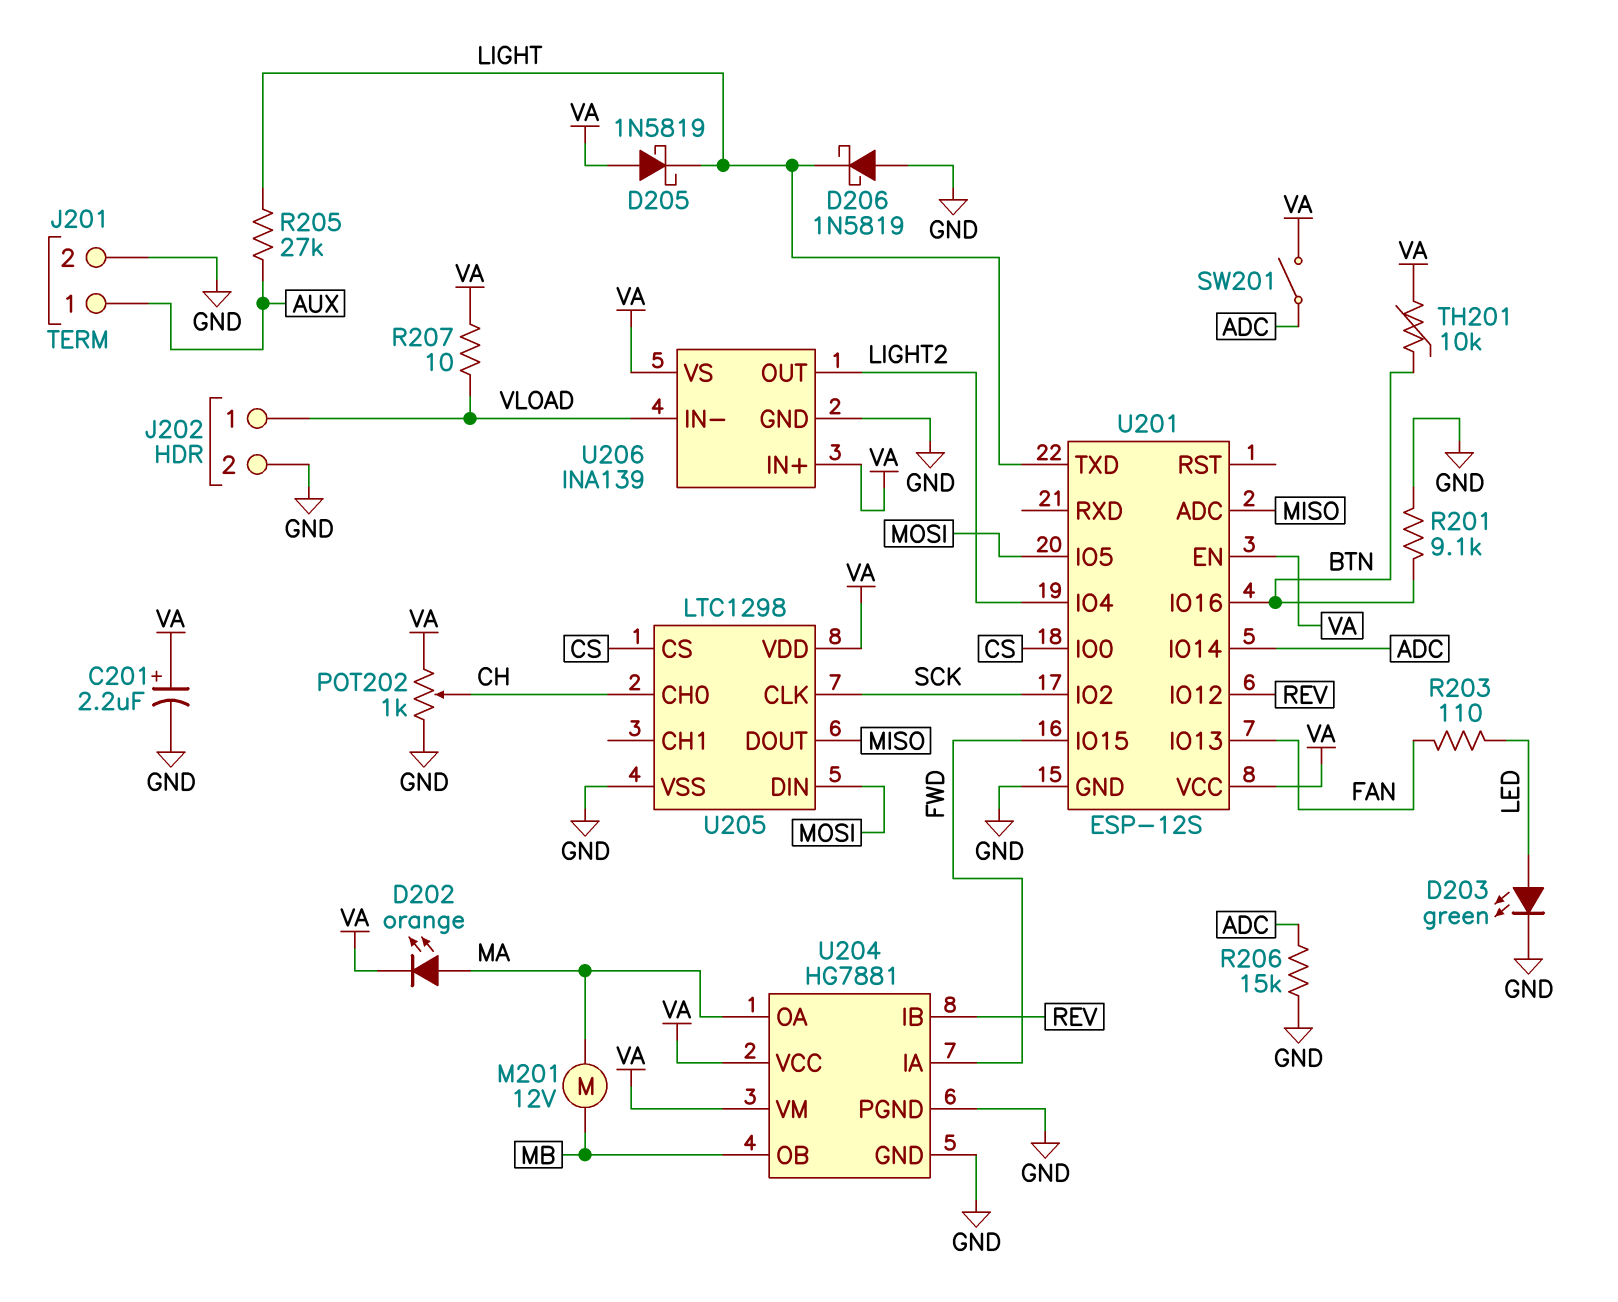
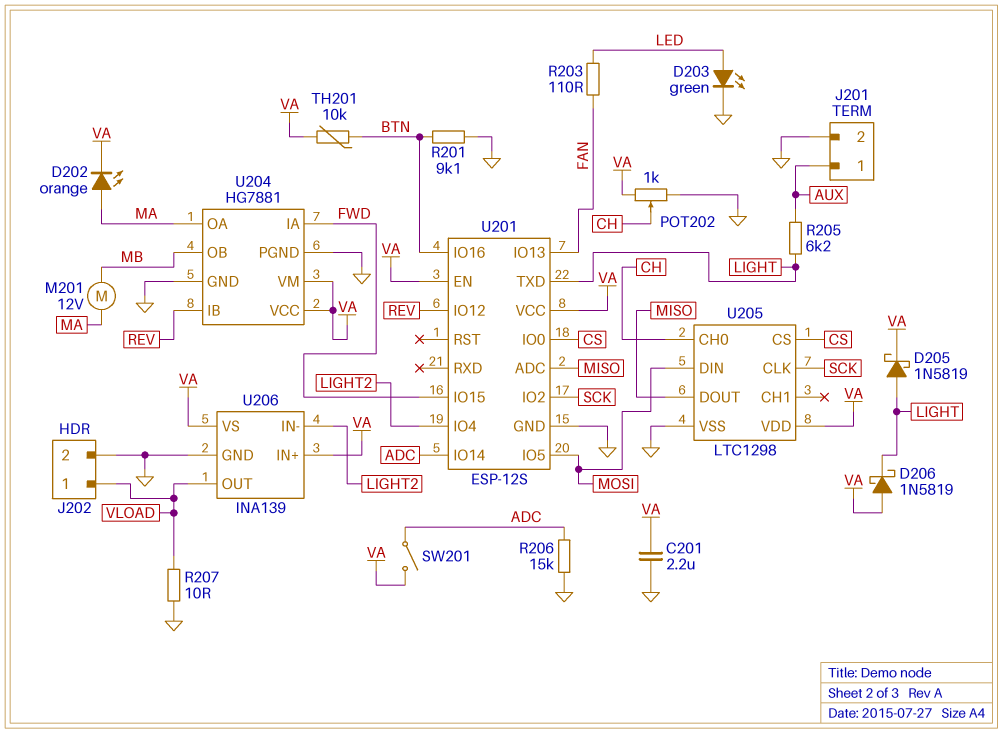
C201: 2.2uF (plus VA, minus GND) -> 2.2uF (GND, VA)
D205: schottky 1N5819 (A VA, K LIGHT) -> schottky 1N5819 (A LIGHT, K VA)
D206: schottky 1N5819 (A GND, K LIGHT) -> schottky 1N5819 (A VA, K LIGHT)
R205: 27k (AUX, LIGHT) -> 6.2k (AUX, LIGHT)
R207: 10 (VA, VLOAD) -> 10 (GND, VLOAD)
U206 pin IN-: VLOAD -> LIGHT2
U206 pin OUT: LIGHT2 -> VLOAD

